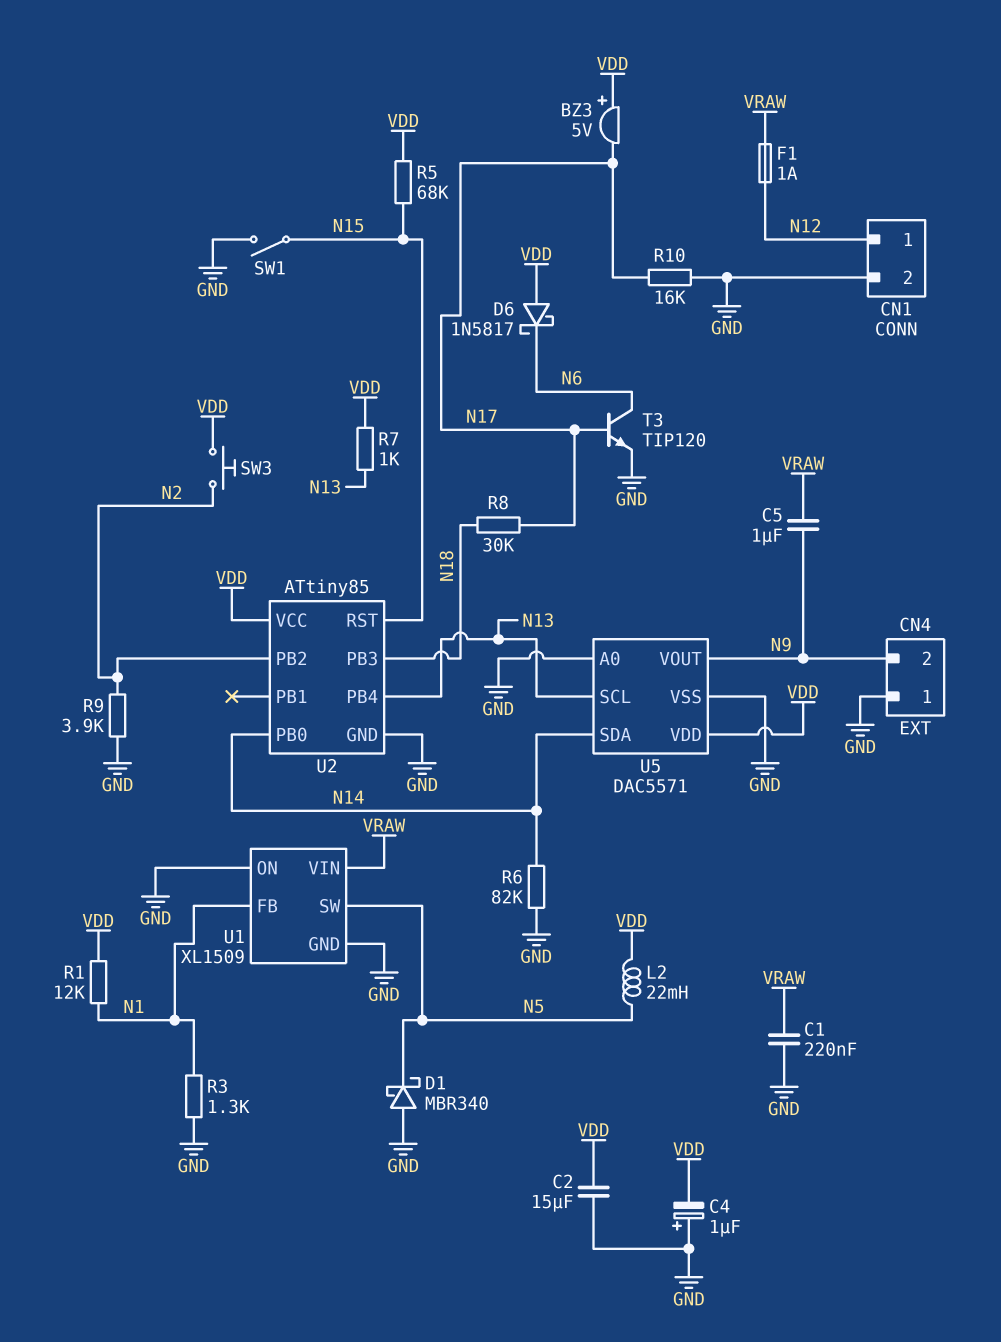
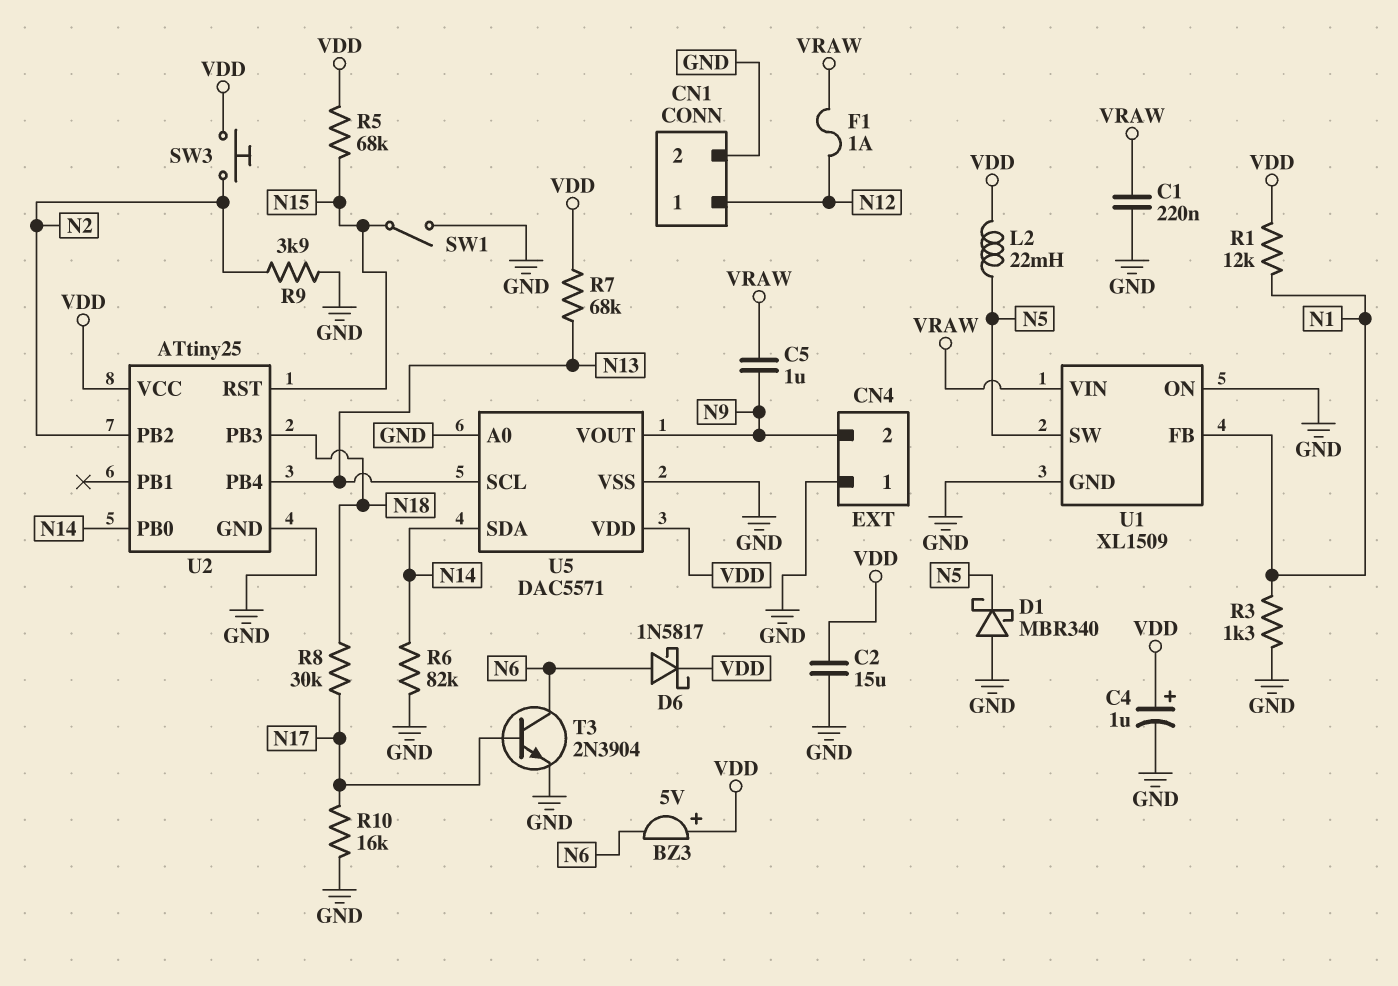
BZ3: buzzer 5V (plus VDD, minus N17) -> buzzer 5V (plus VDD, minus N6)
C4: 1uF (plus GND, minus VDD) -> 1uF (plus VDD, minus GND)
D6: schottky 1N5817 (A VDD, K N6) -> schottky 1N5817 (A N6, K VDD)
R7: 1k (N13, VDD) -> 68k (N13, VDD)
T3: NPN TIP120 (B N17, C N6, E GND) -> NPN 2N3904 (B N17, C N6, E GND)
U2: ATtiny85 -> ATtiny25

